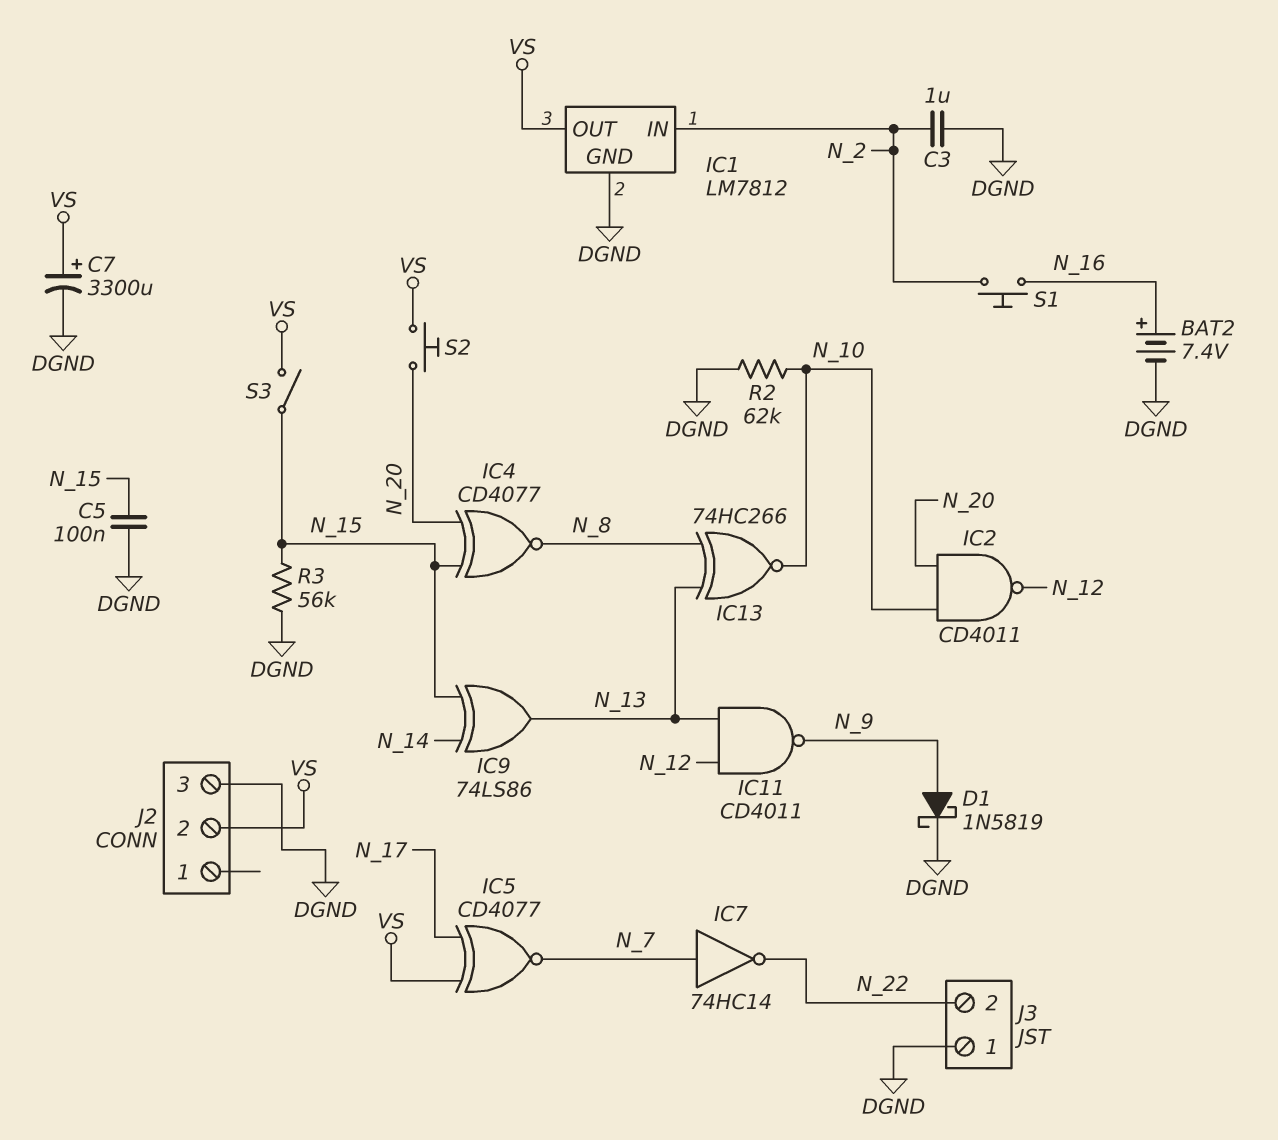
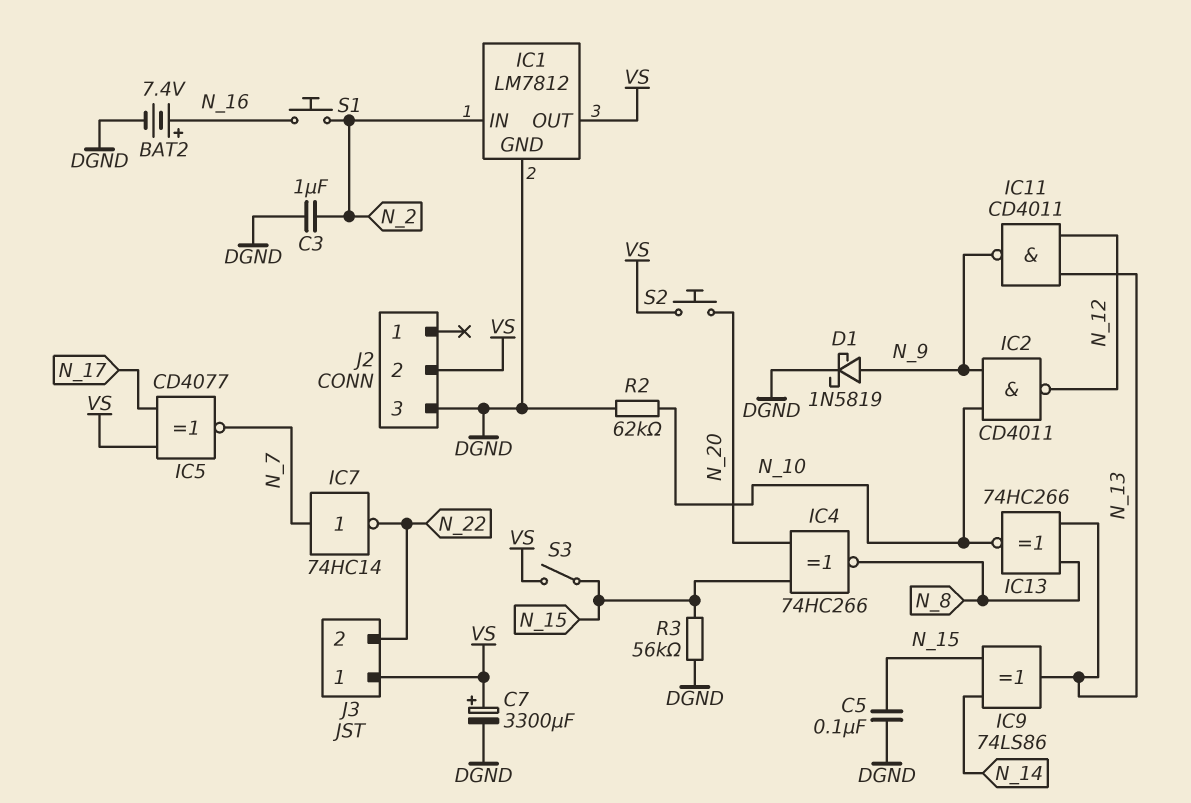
IC2: NAND CD4011 (in N_10, in N_20, out N_12) -> NAND CD4011 (in N_9, in N_10, out N_12)
IC4: XNOR CD4077 (in N_15, in N_20, out N_8) -> XNOR 74HC266 (in N_15, in N_20, out N_8)
J3 pin 1: DGND -> VS

